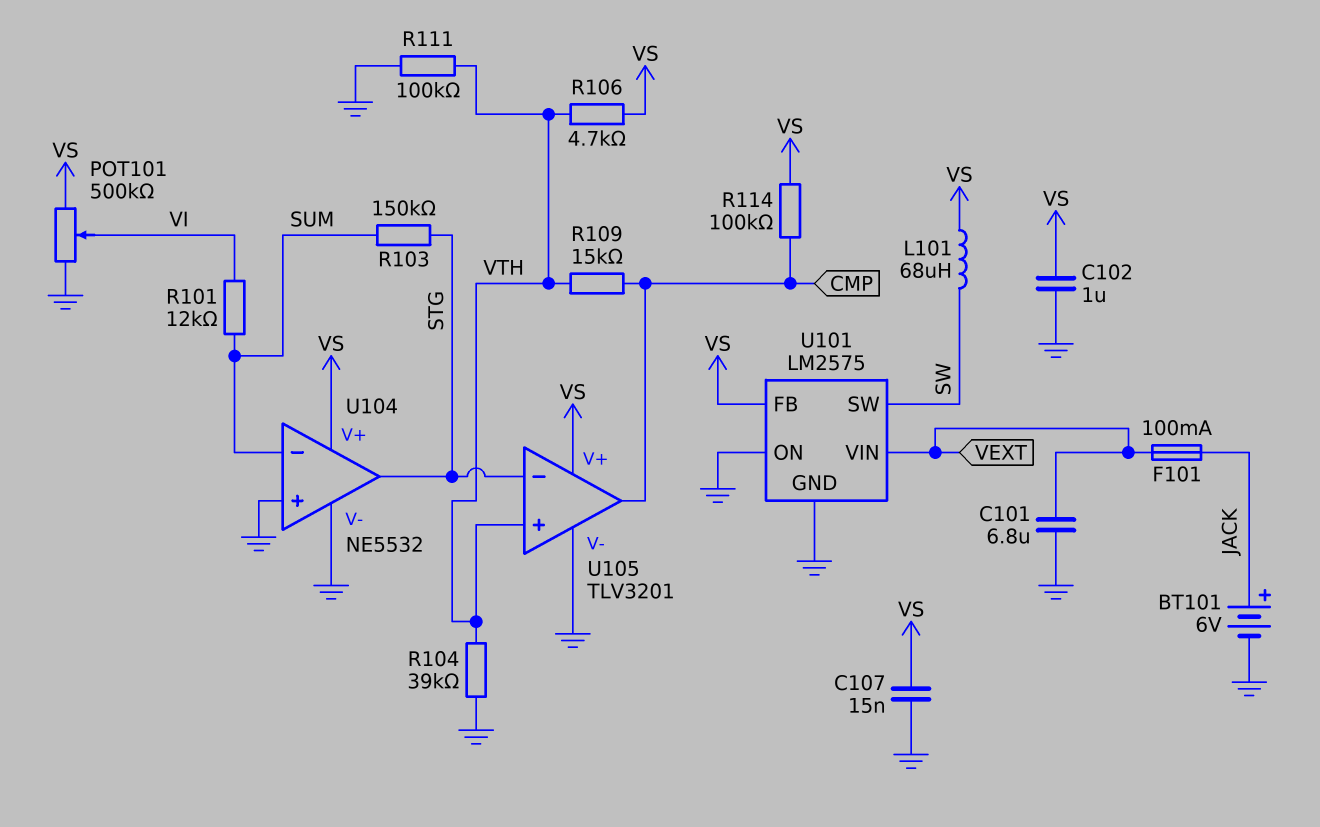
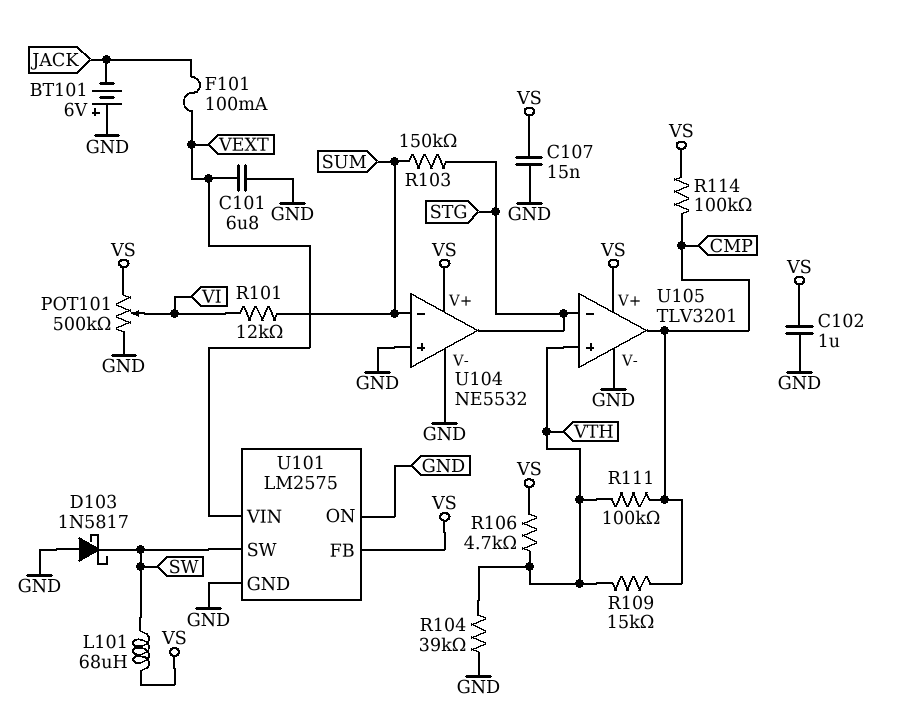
BT101: 6V (plus JACK, minus GND) -> 6V (plus GND, minus JACK)
D103: none -> schottky 1N5817 (A GND, K SW)
R111: 100k (GND, VTH) -> 100k (CMP, VTH)

